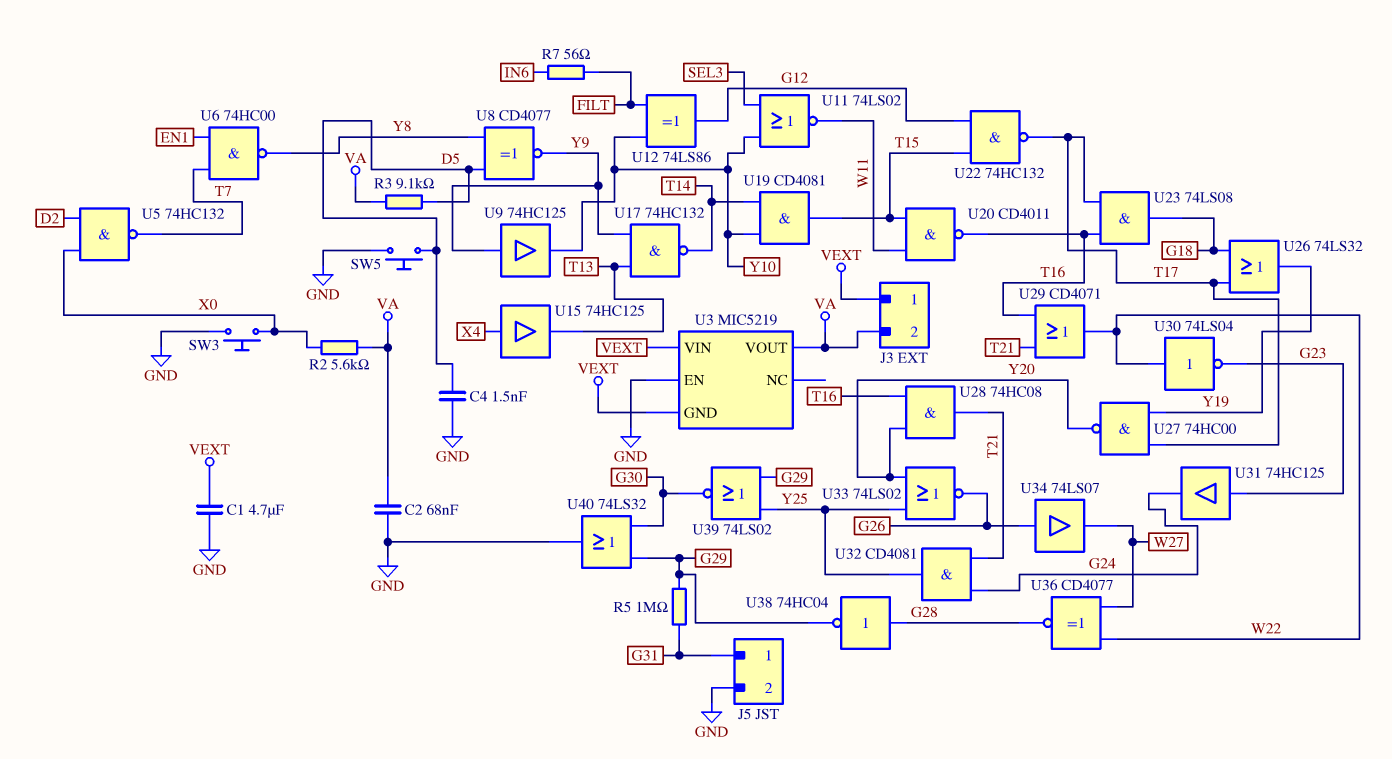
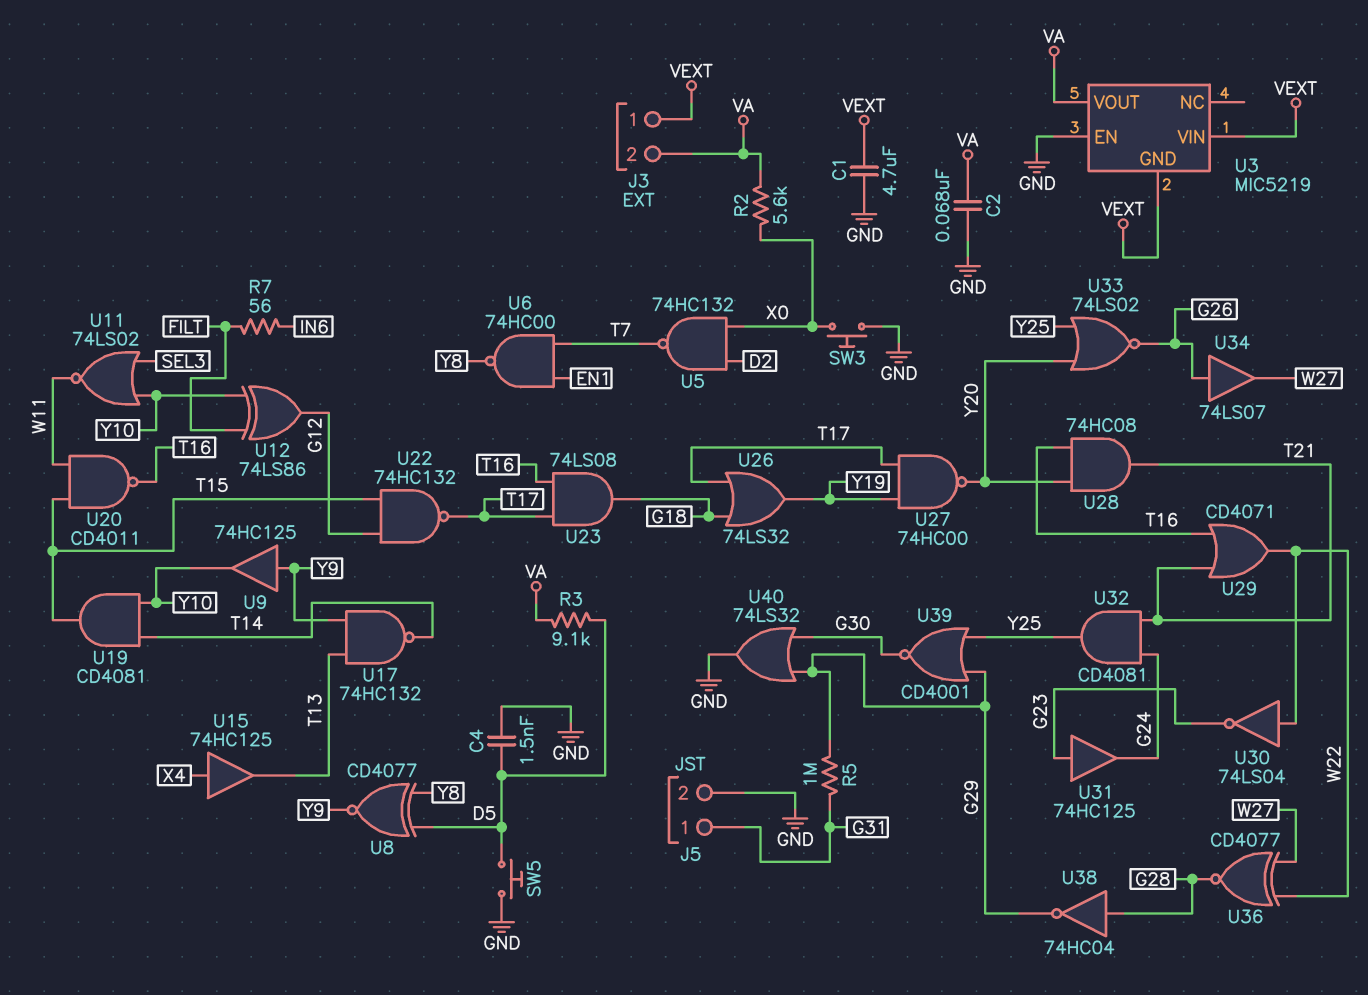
U39: NOR 74LS02 (in G29, in Y25, out G30) -> NOR CD4001 (in G29, in Y25, out G30)

